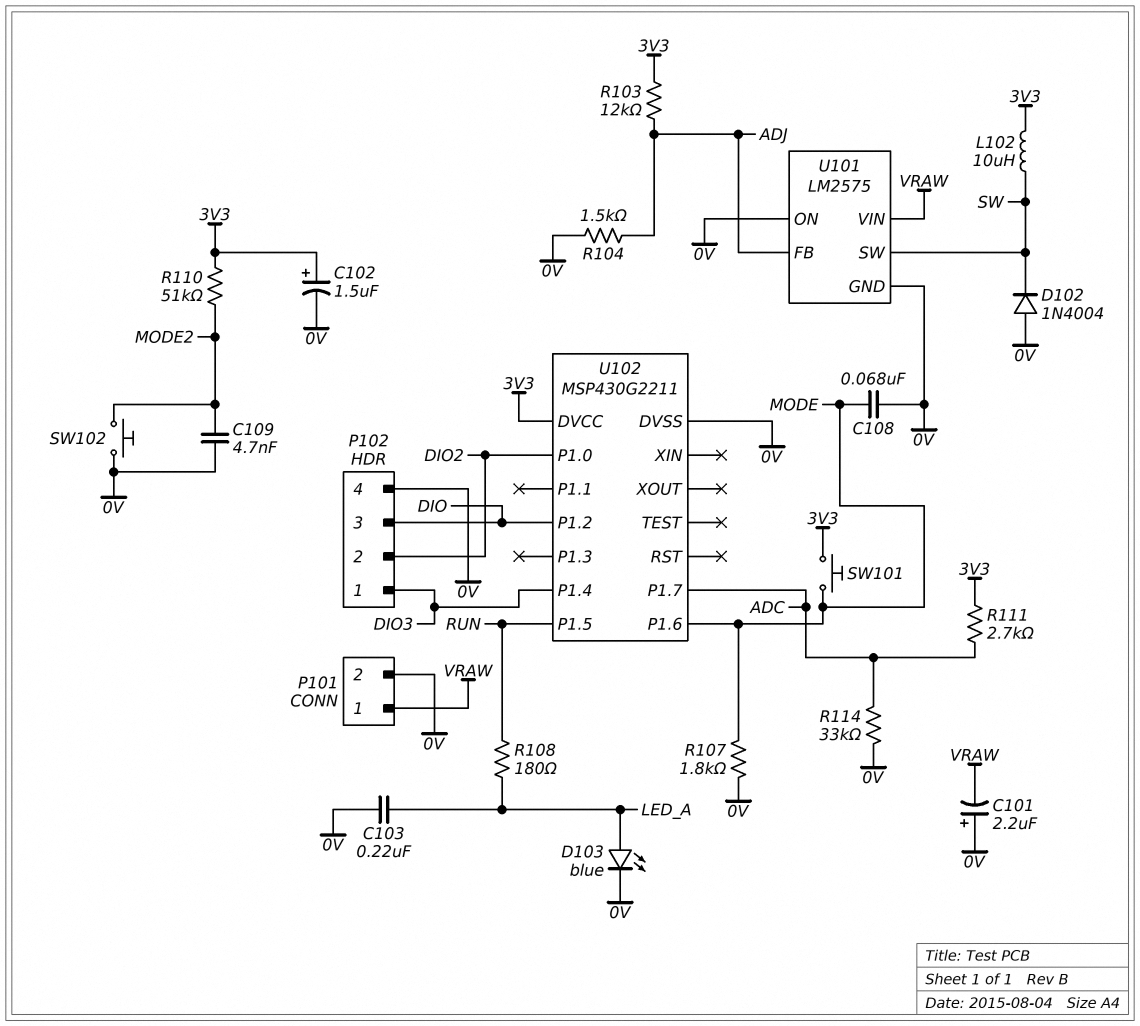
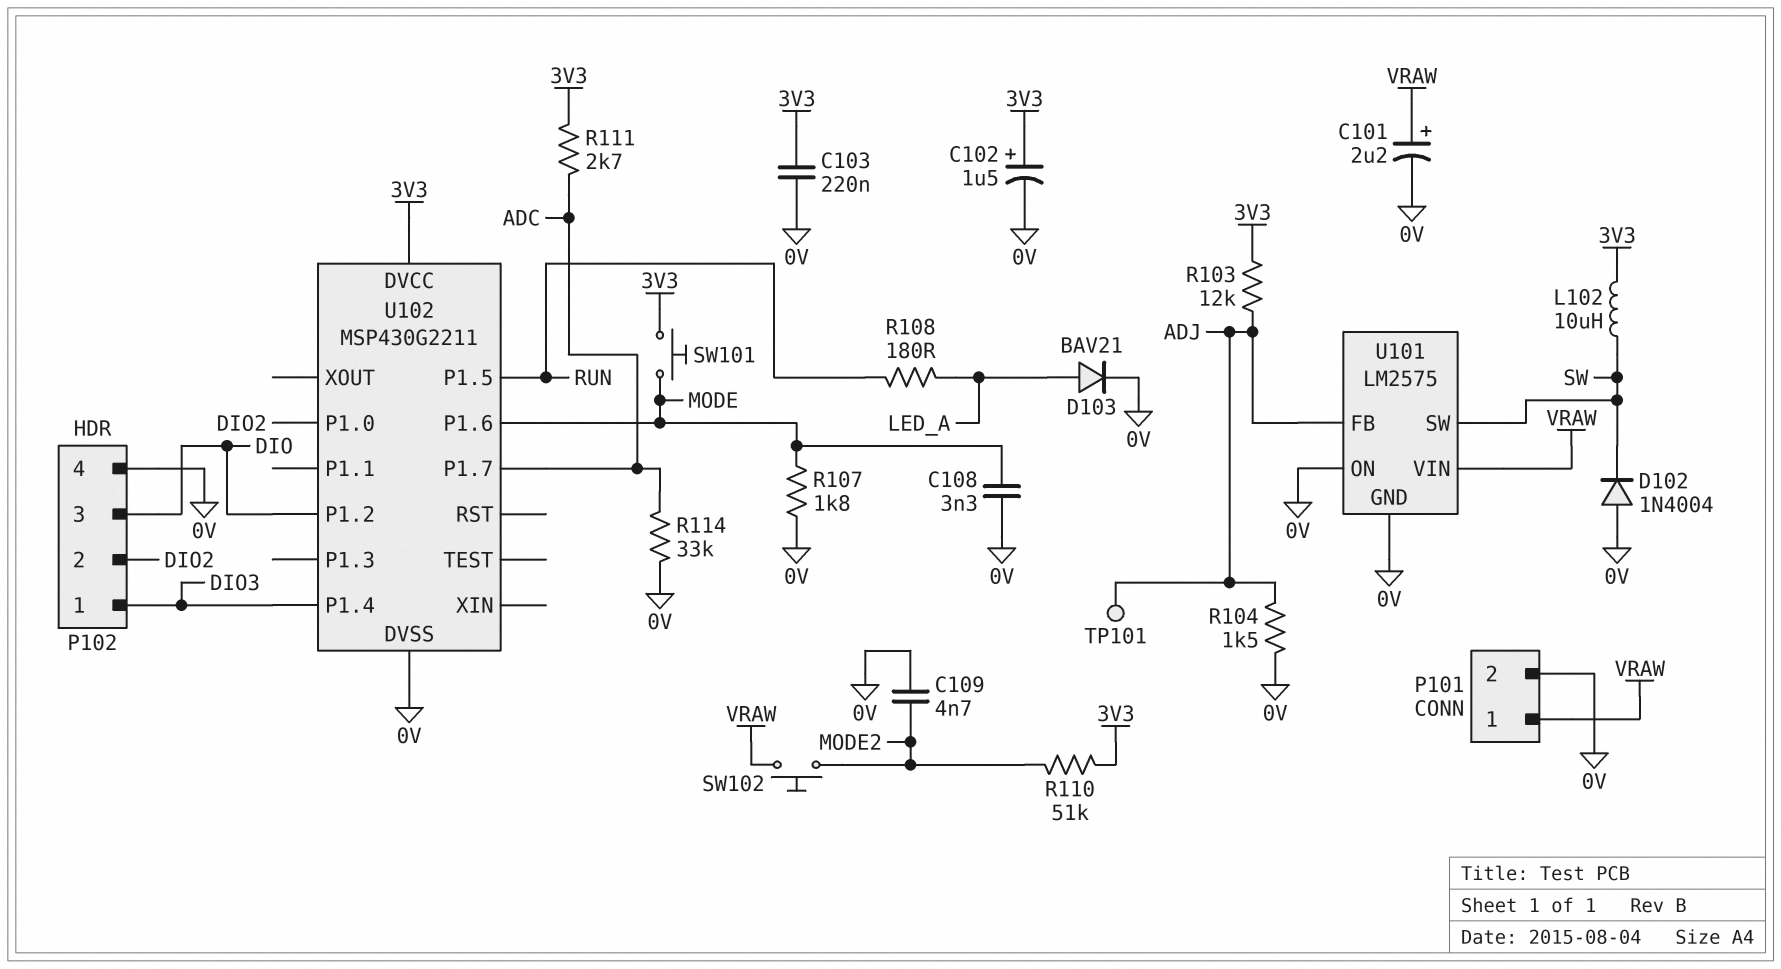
C101: 2.2uF (plus 0V, minus VRAW) -> 2.2uF (plus VRAW, minus 0V)
C103: 220nF (0V, LED_A) -> 220nF (0V, 3V3)
C108: 68nF (0V, MODE) -> 3.3nF (0V, MODE)
D103: LED blue (A LED_A, K 0V) -> diode BAV21 (A LED_A, K 0V)
SW102: button (0V, MODE2) -> button (MODE2, VRAW)
TP101: none -> test point (ADJ)

